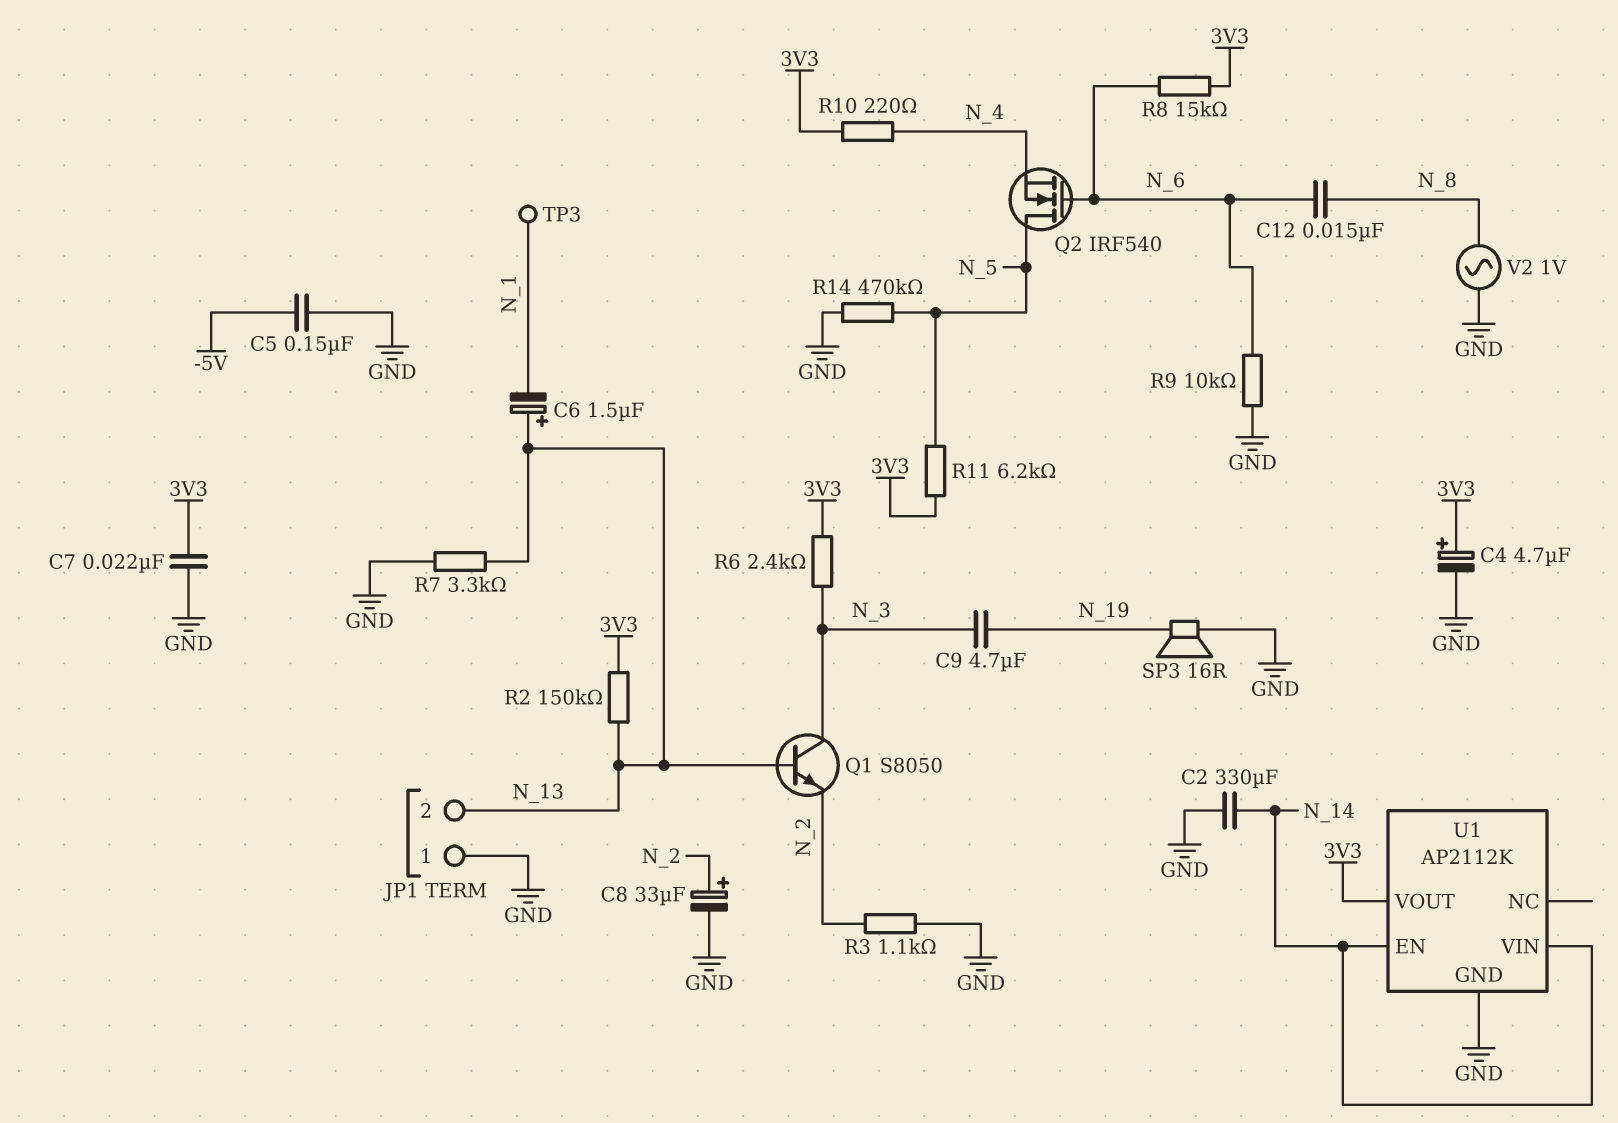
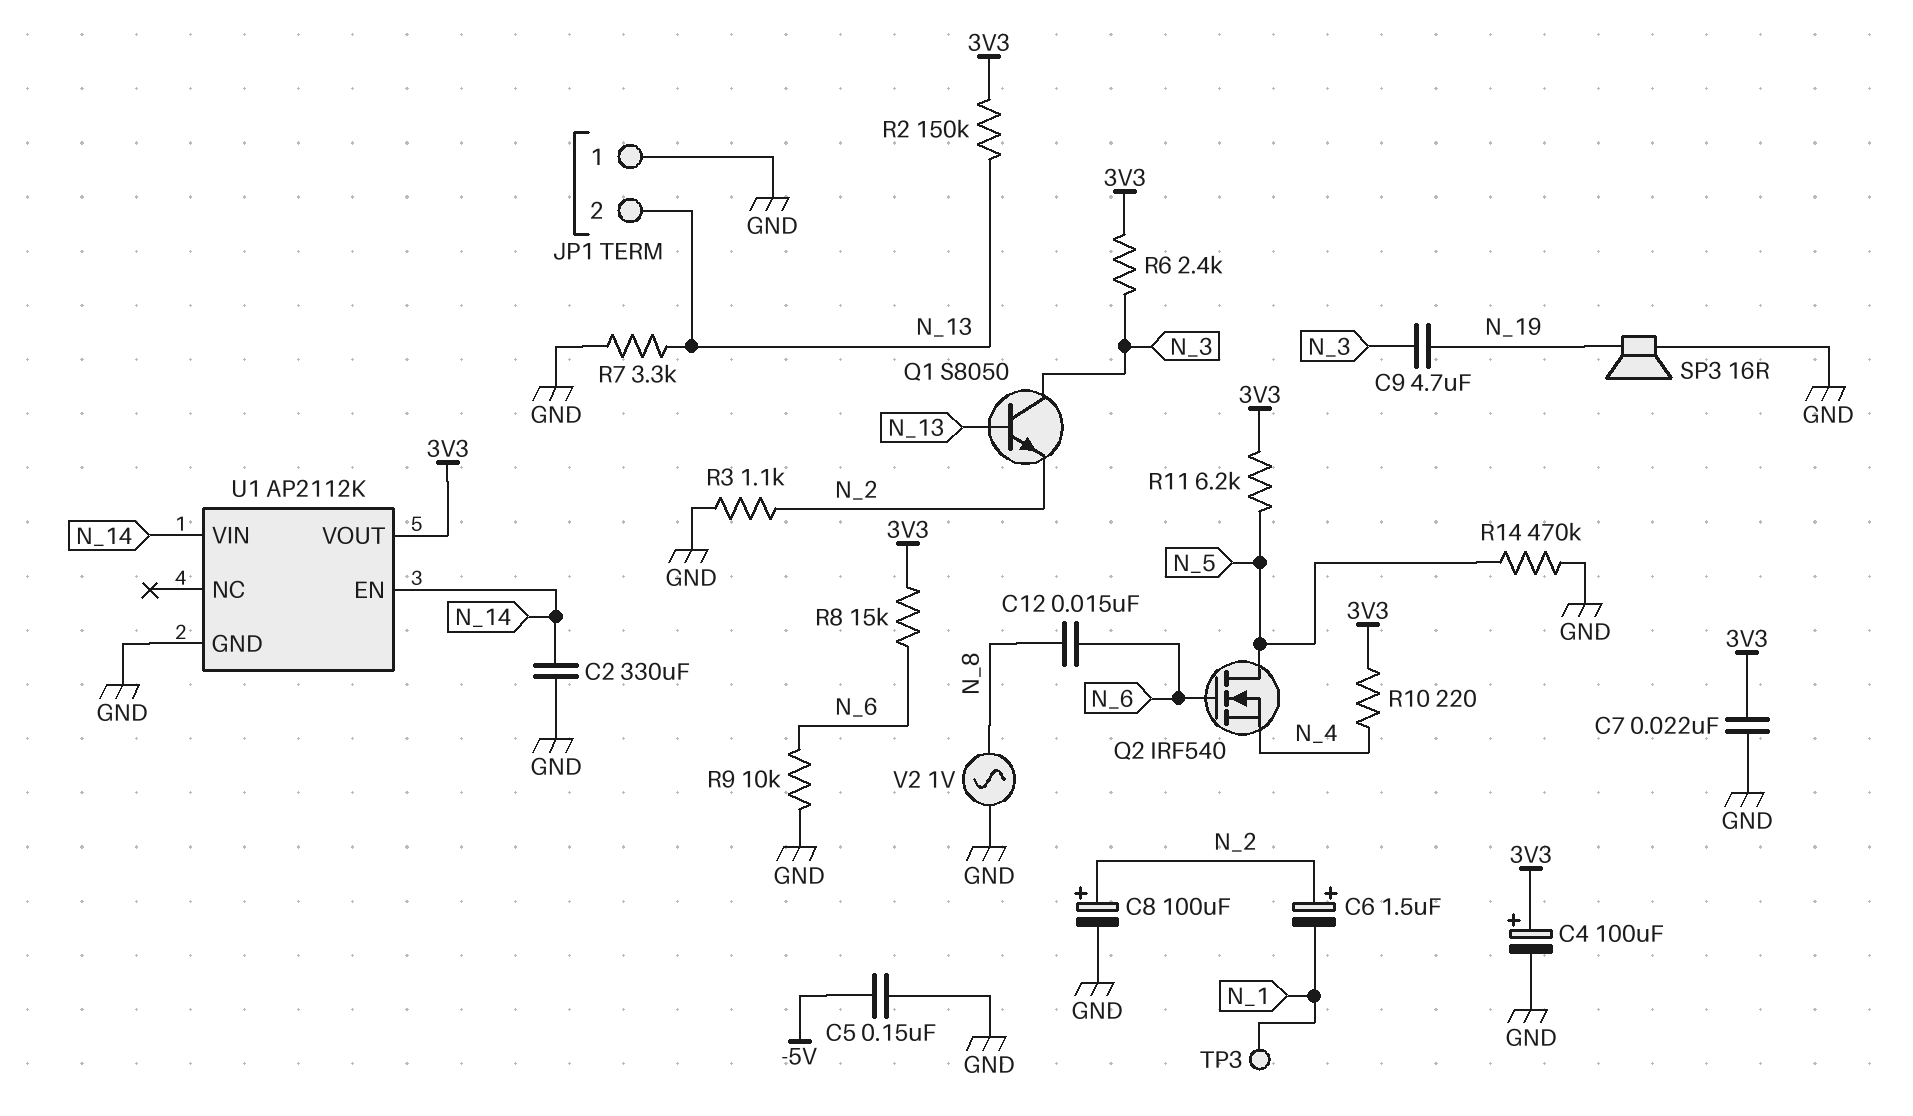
C4: 4.7uF (plus 3V3, minus GND) -> 100uF (plus 3V3, minus GND)
C6: 1.5uF (plus N_13, minus N_1) -> 1.5uF (plus N_2, minus N_1)
C8: 33uF (plus N_2, minus GND) -> 100uF (plus N_2, minus GND)

